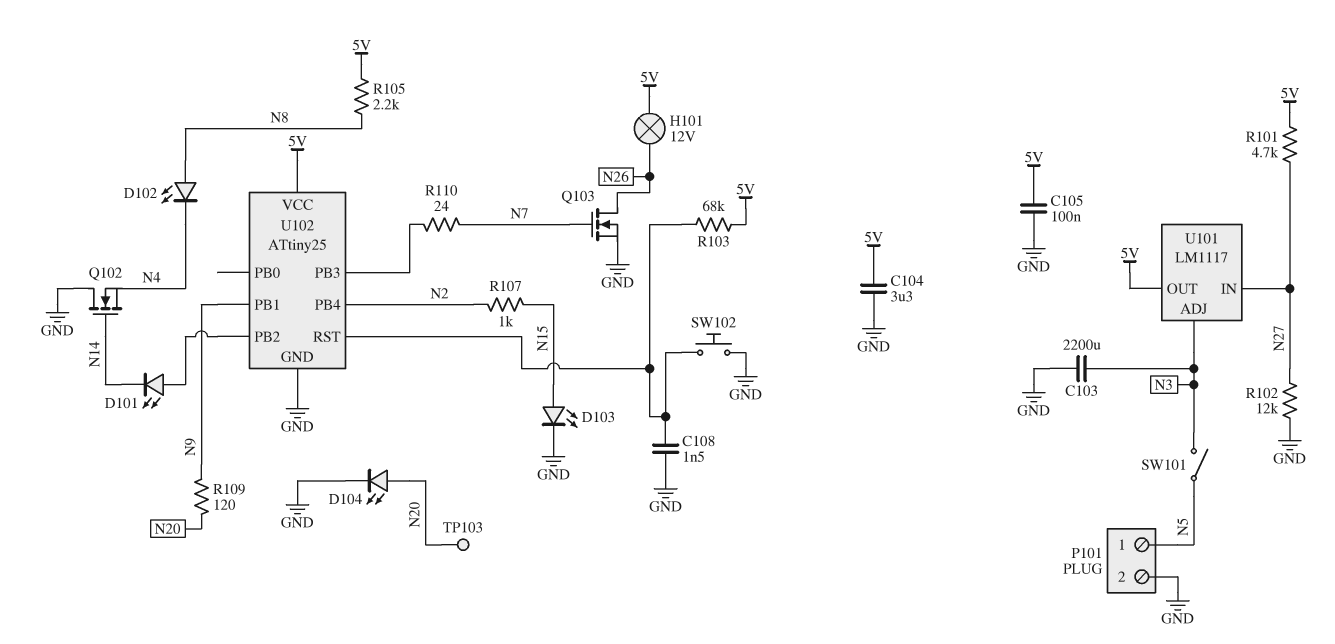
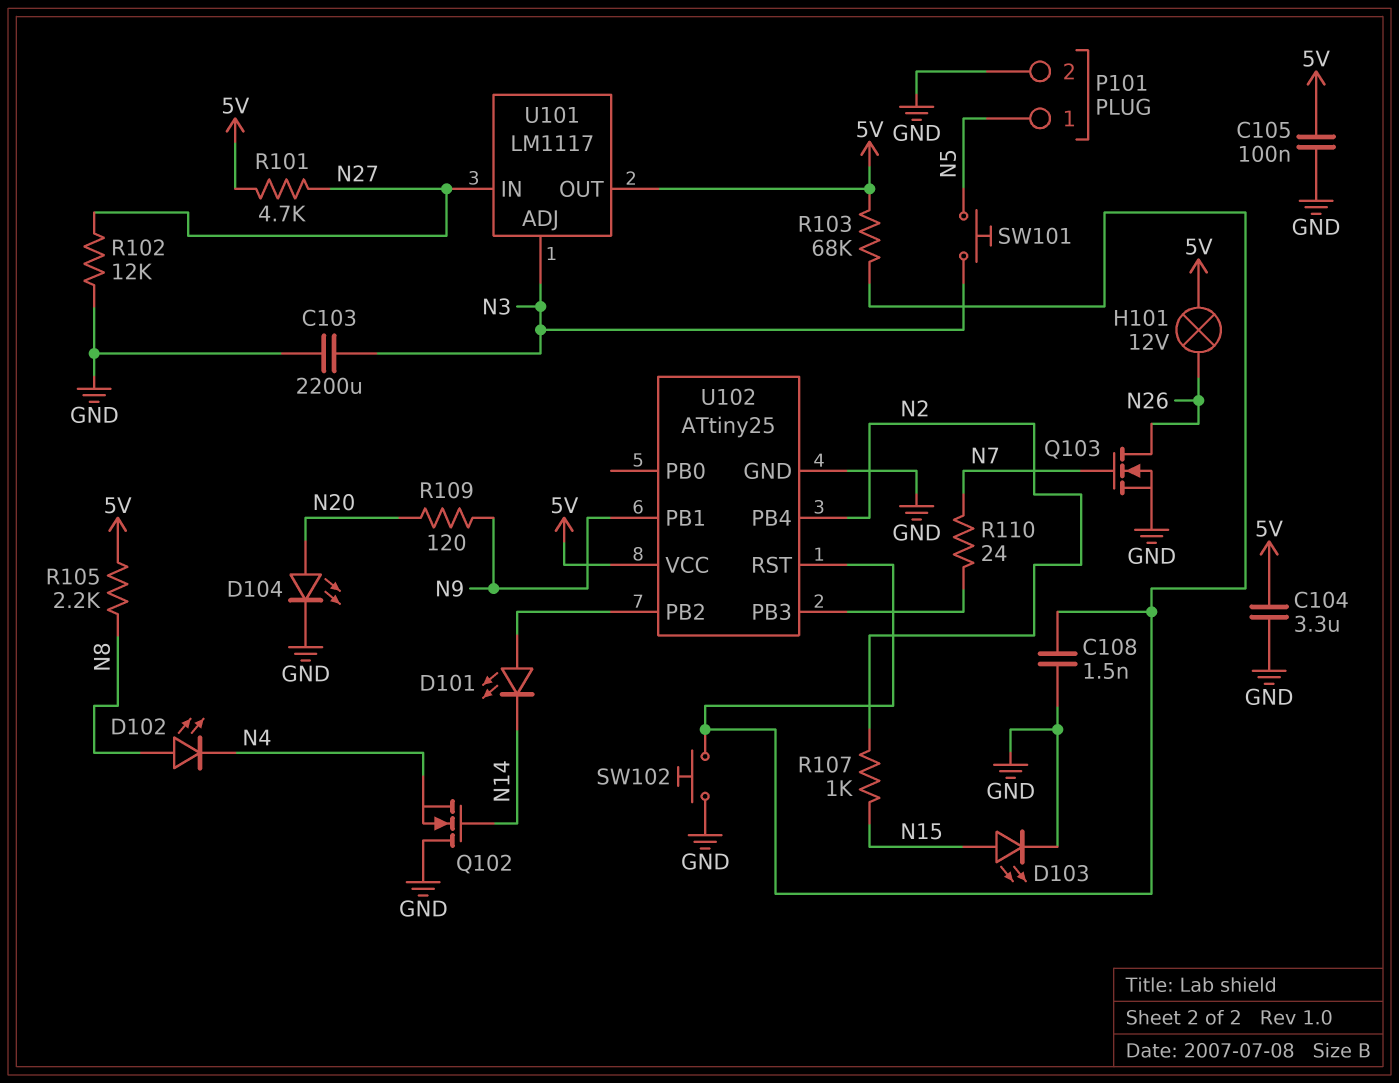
SW101: switch (N3, N5) -> button (N3, N5)
TP103: test point (N20) -> none

